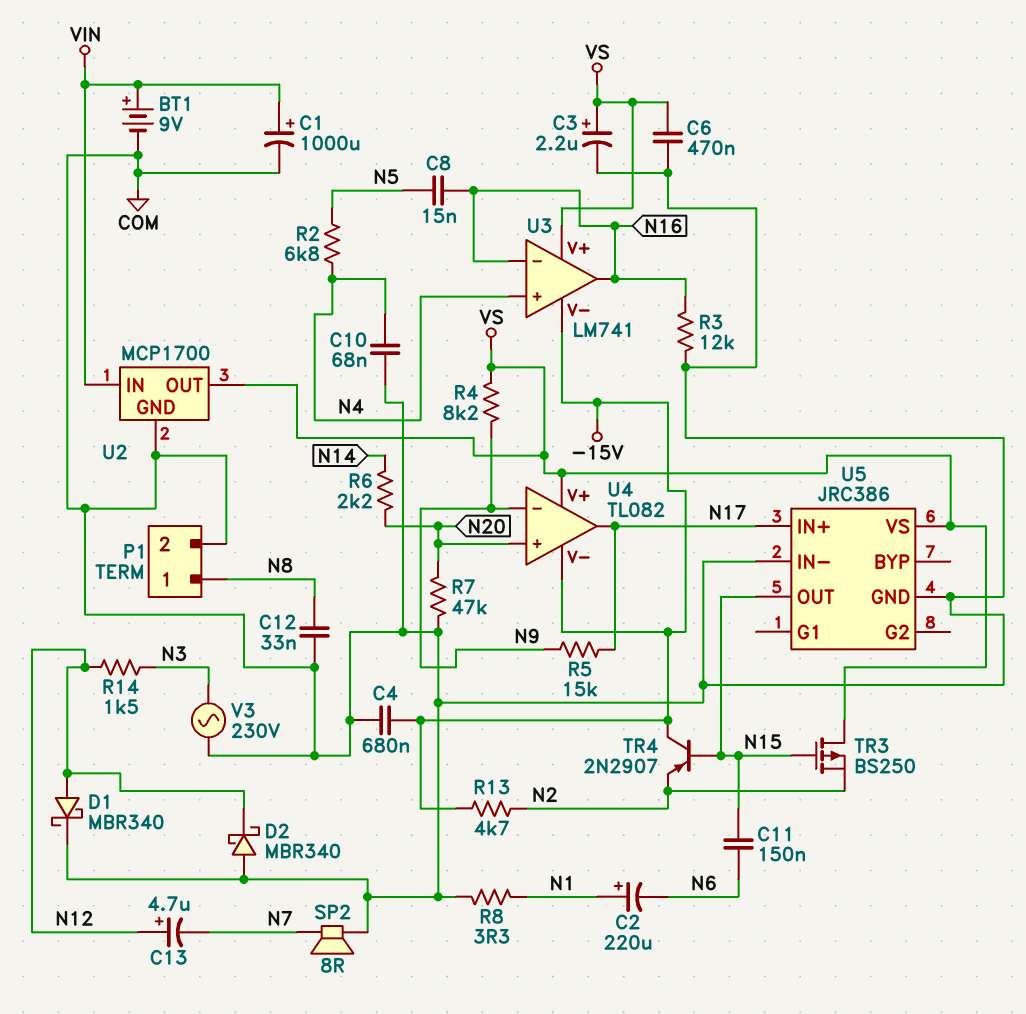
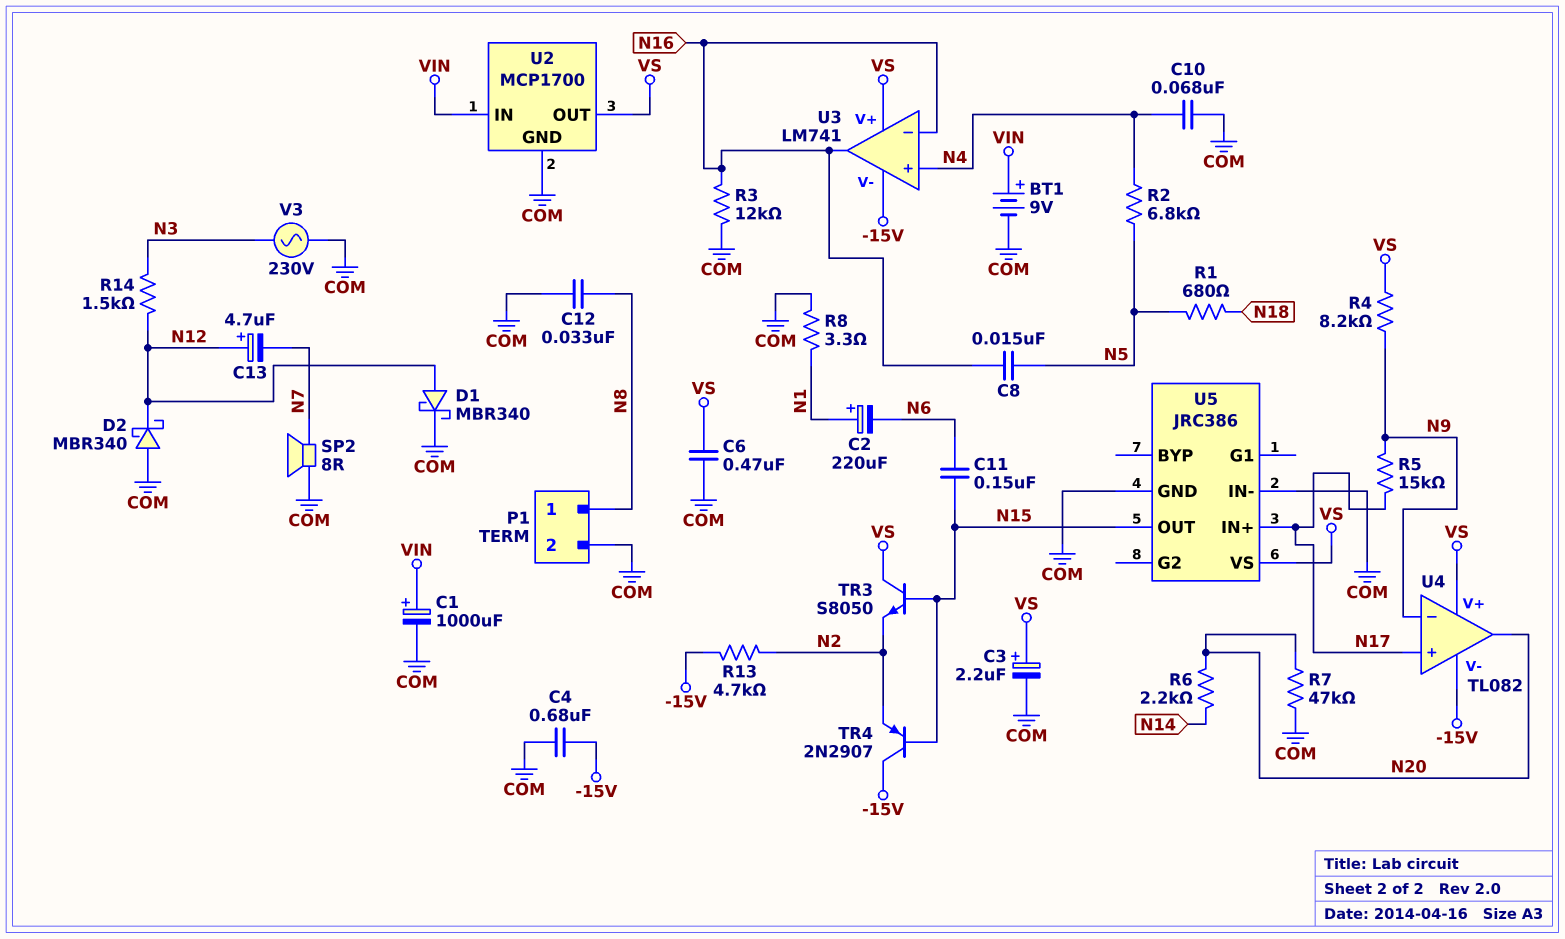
R1: none -> 680 (N5, N18)
TR3: PMOS BS250 (G N15, D VS, S N2) -> NPN S8050 (B N15, C VS, E N2)
U4 pin in+: N20 -> N17
U4 pin out: N17 -> N20

